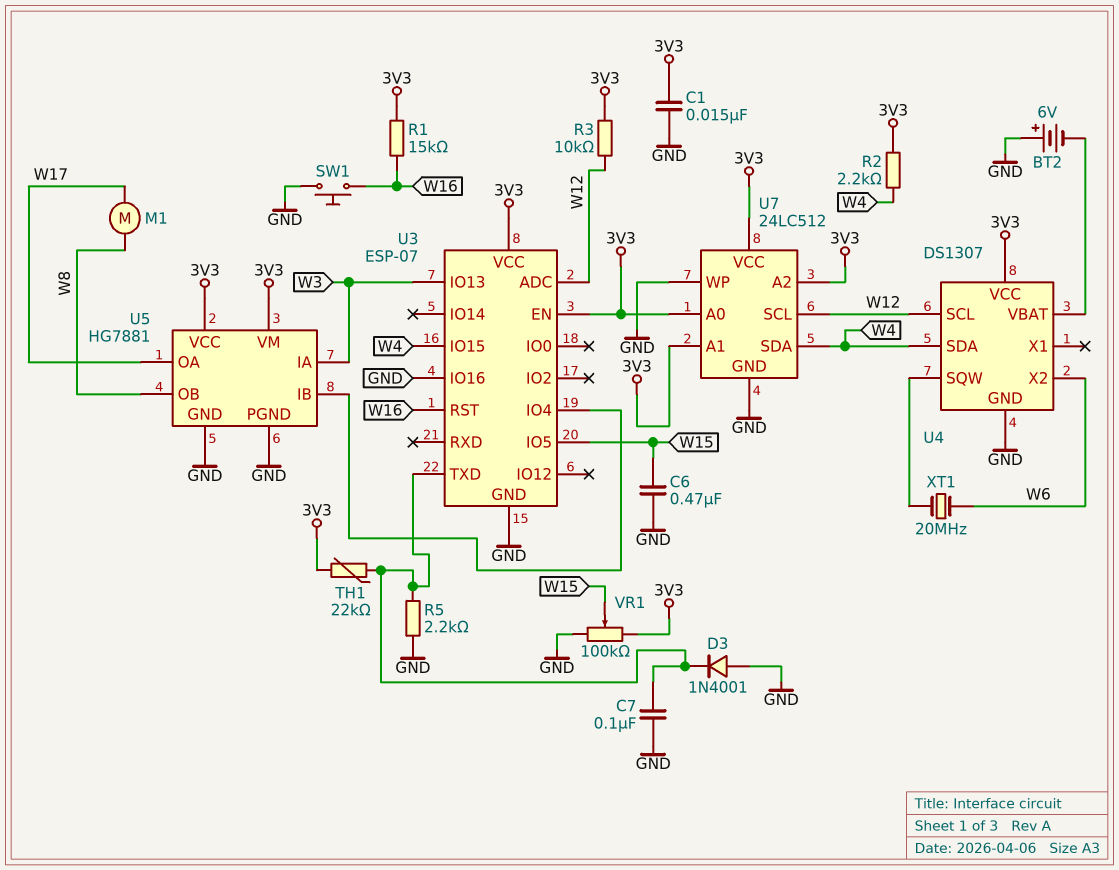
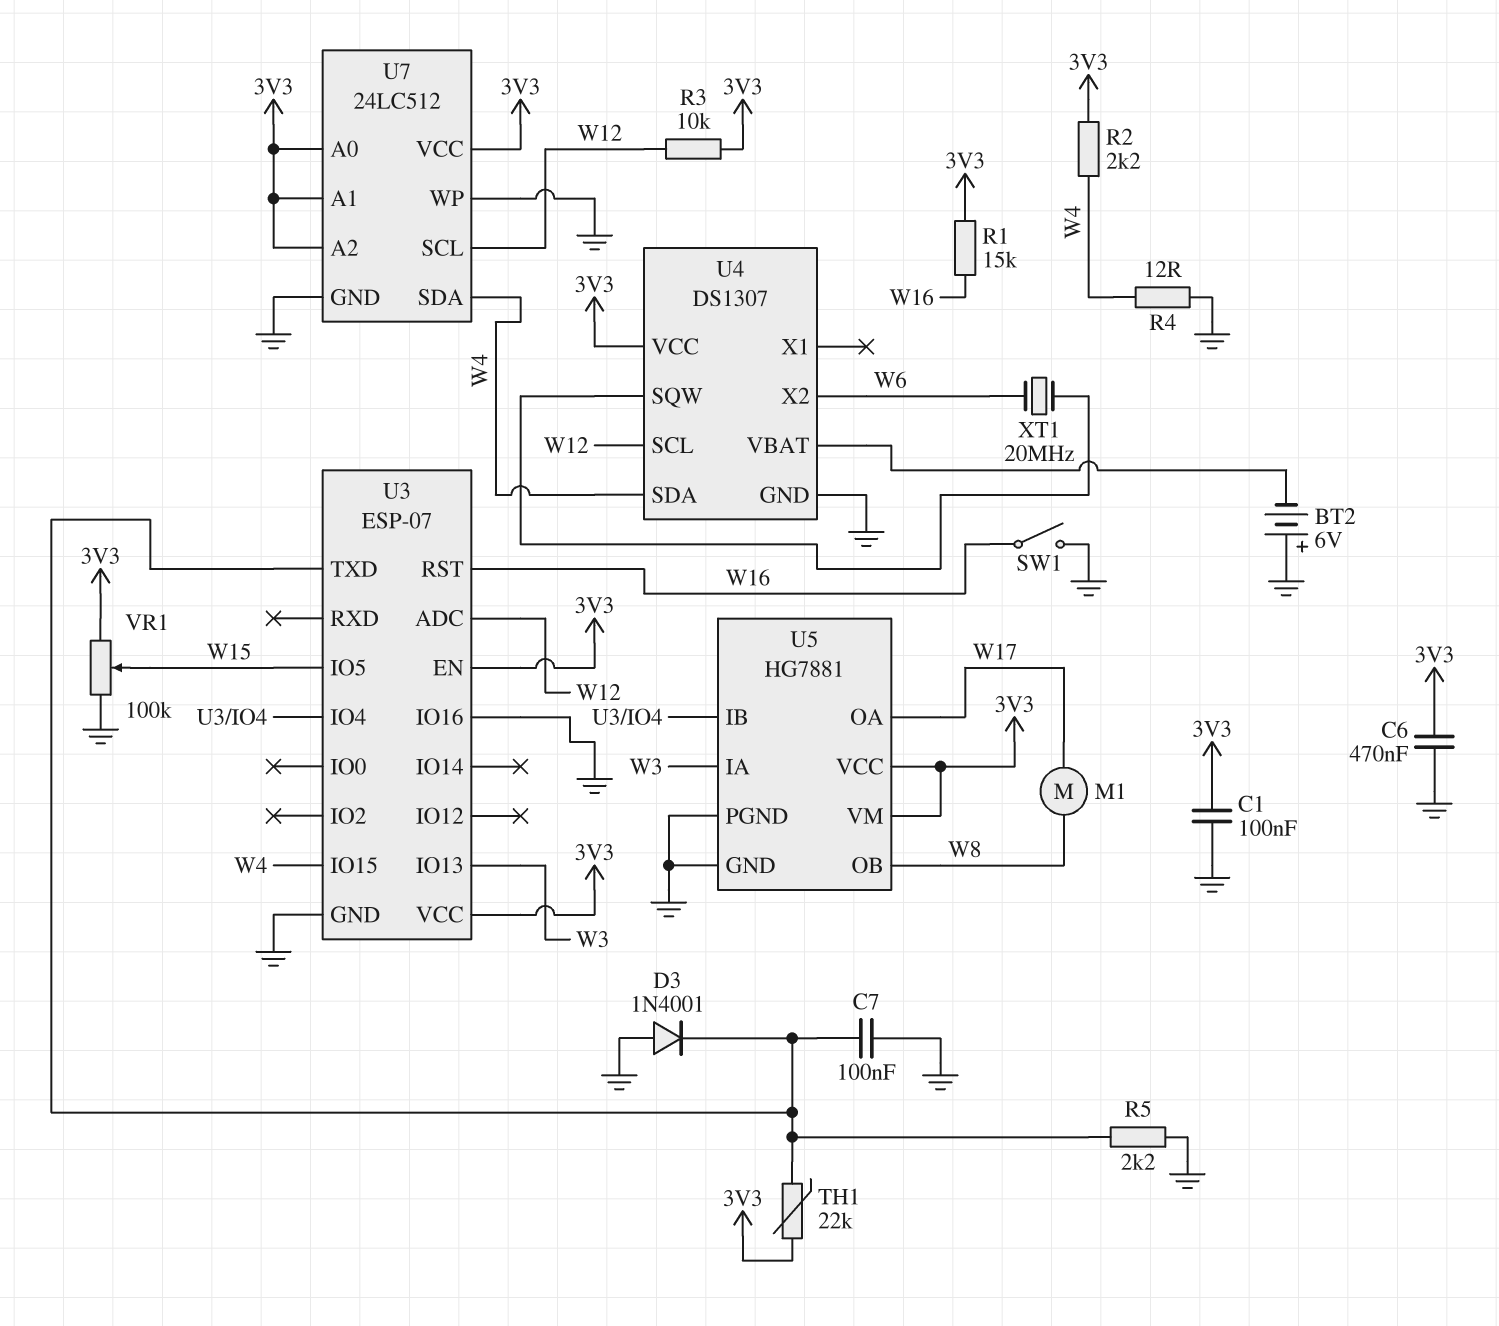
C1: 15nF (3V3, GND) -> 100nF (3V3, GND)
C6: 470nF (GND, W15) -> 470nF (3V3, GND)
R4: none -> 12 (GND, W4)
SW1: button (GND, W16) -> switch (GND, W16)

